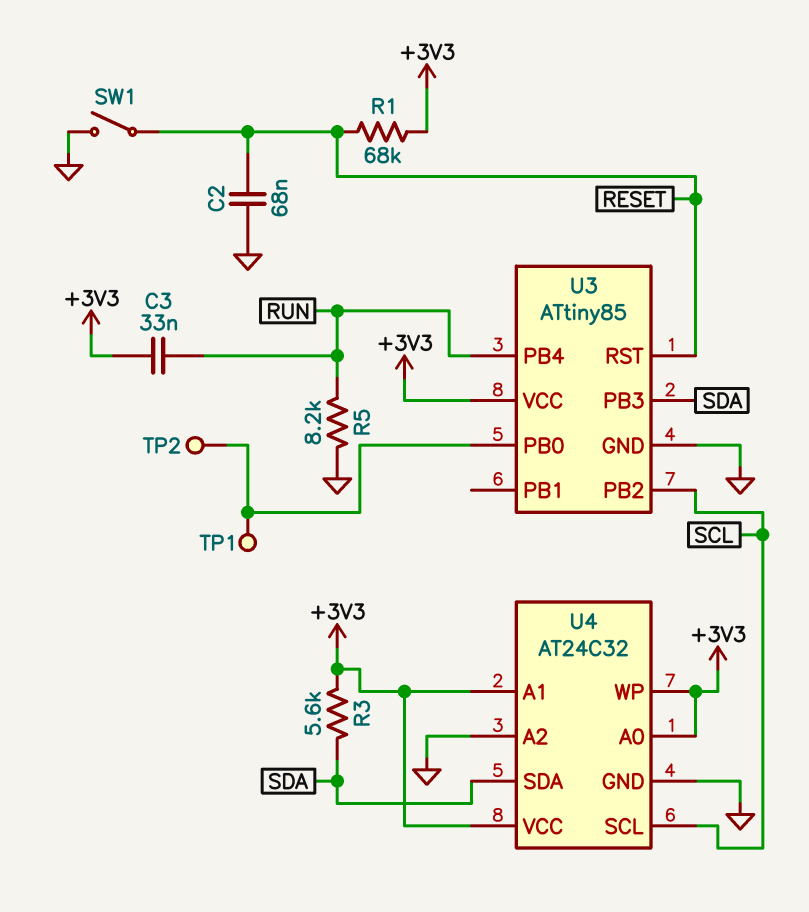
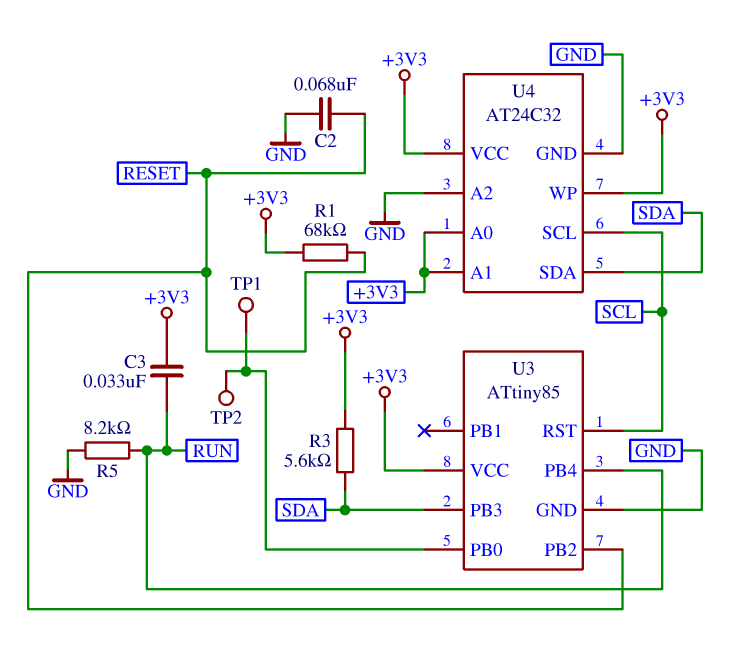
SW1: switch (GND, RESET) -> none
U3 pin PB2: SCL -> RESET
U3 pin RST: RESET -> SCL

